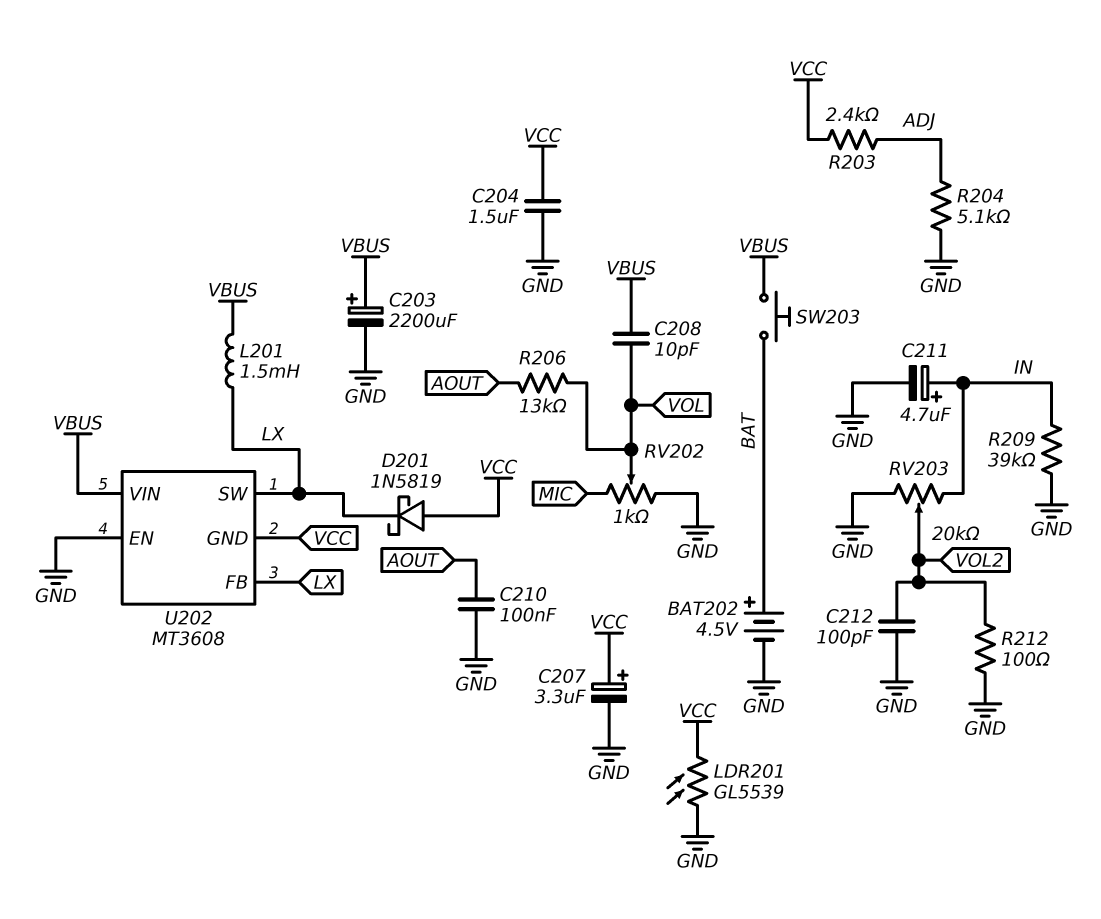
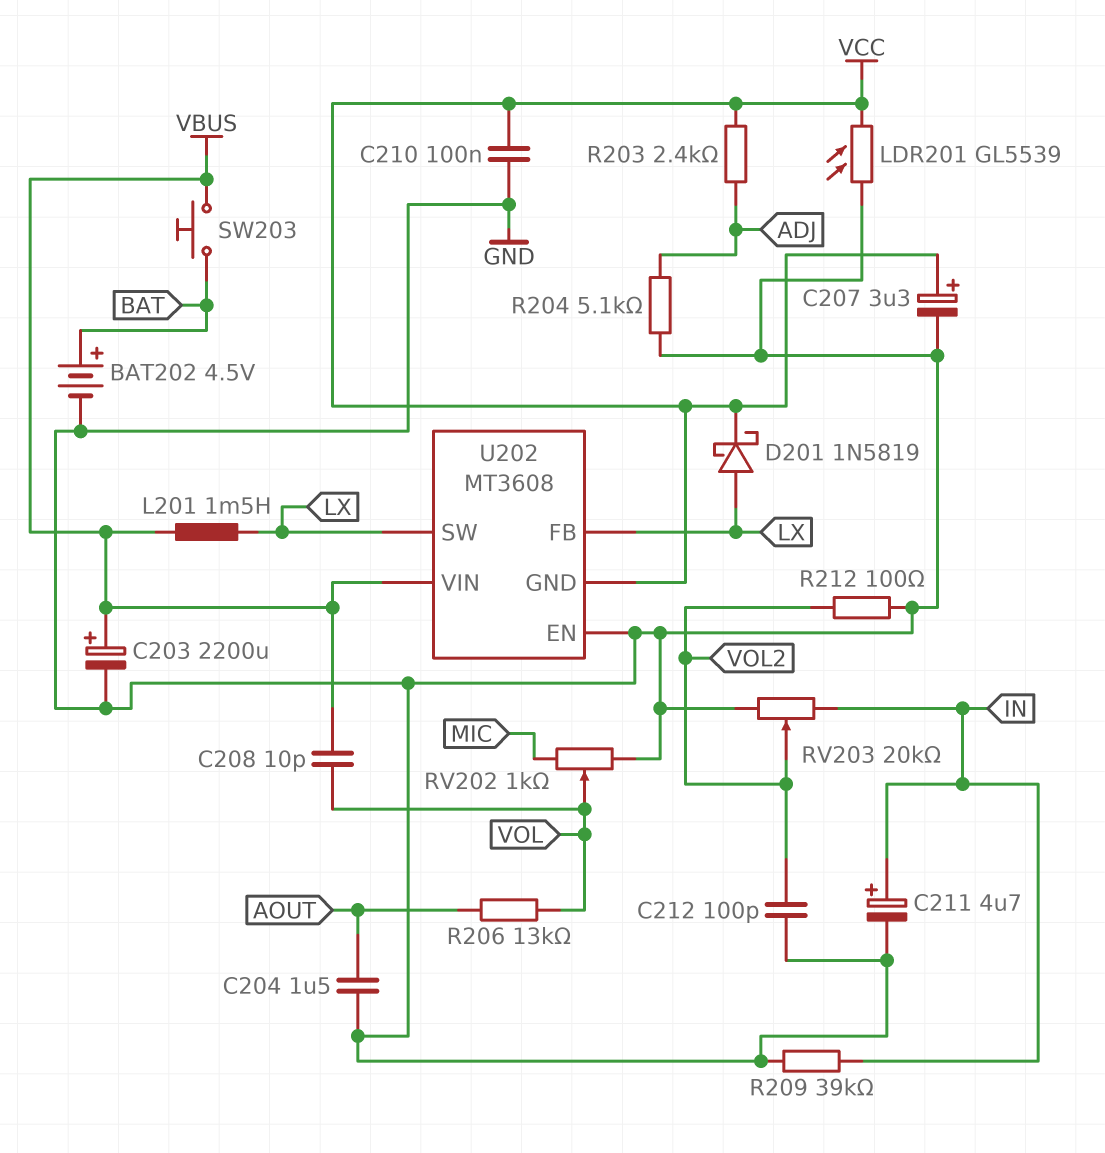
C204: 1.5uF (GND, VCC) -> 1.5uF (AOUT, GND)
C210: 100nF (AOUT, GND) -> 100nF (GND, VCC)
D201: schottky 1N5819 (A VCC, K LX) -> schottky 1N5819 (A LX, K VCC)

